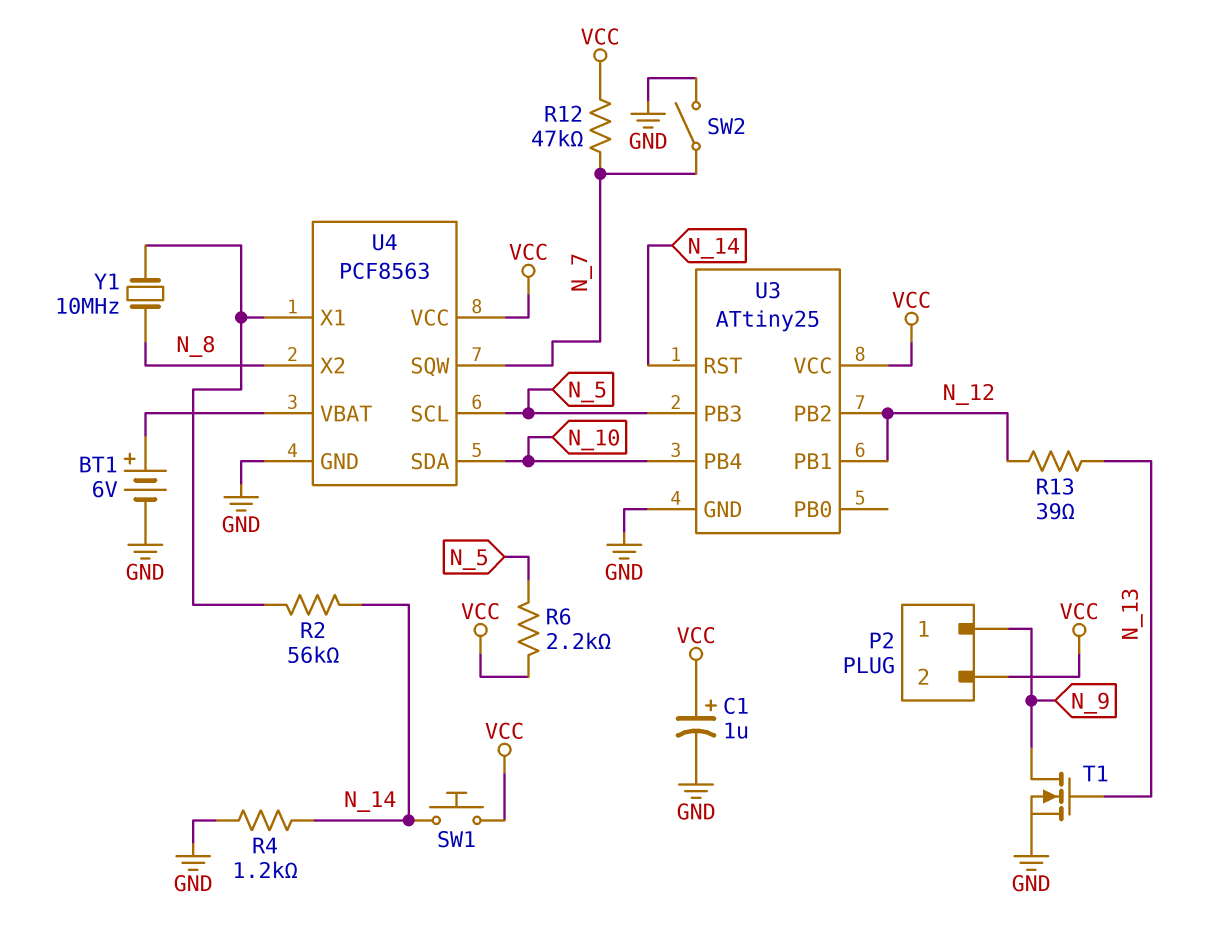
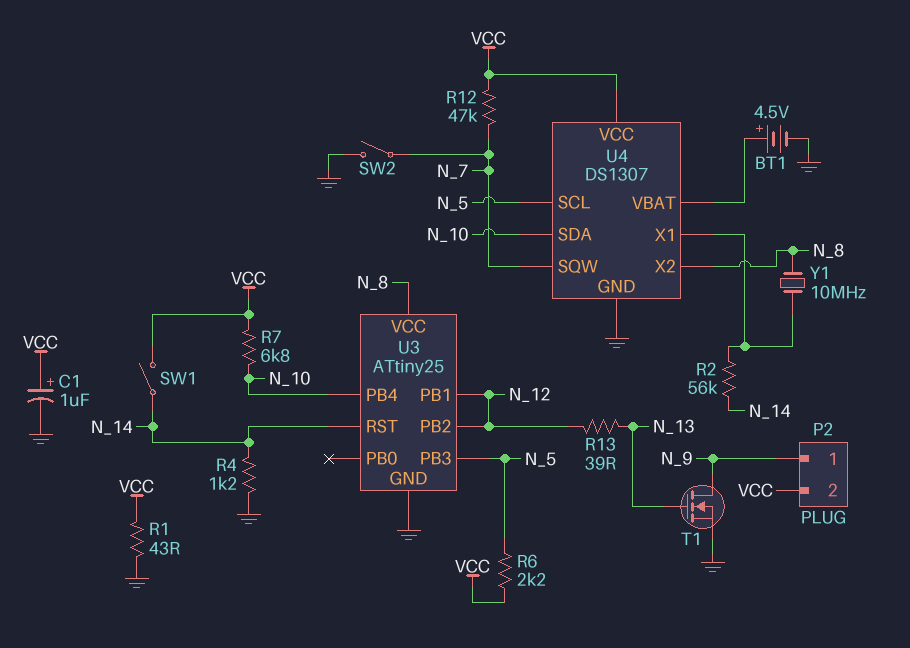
BT1: 6V (plus U4/VBAT, minus GND) -> 4.5V (plus U4/VBAT, minus GND)
R1: none -> 43 (GND, VCC)
R7: none -> 6.8k (N_10, VCC)
SW1: button (N_14, VCC) -> switch (N_14, VCC)
U3 pin VCC: VCC -> N_8
U4: PCF8563 -> DS1307

